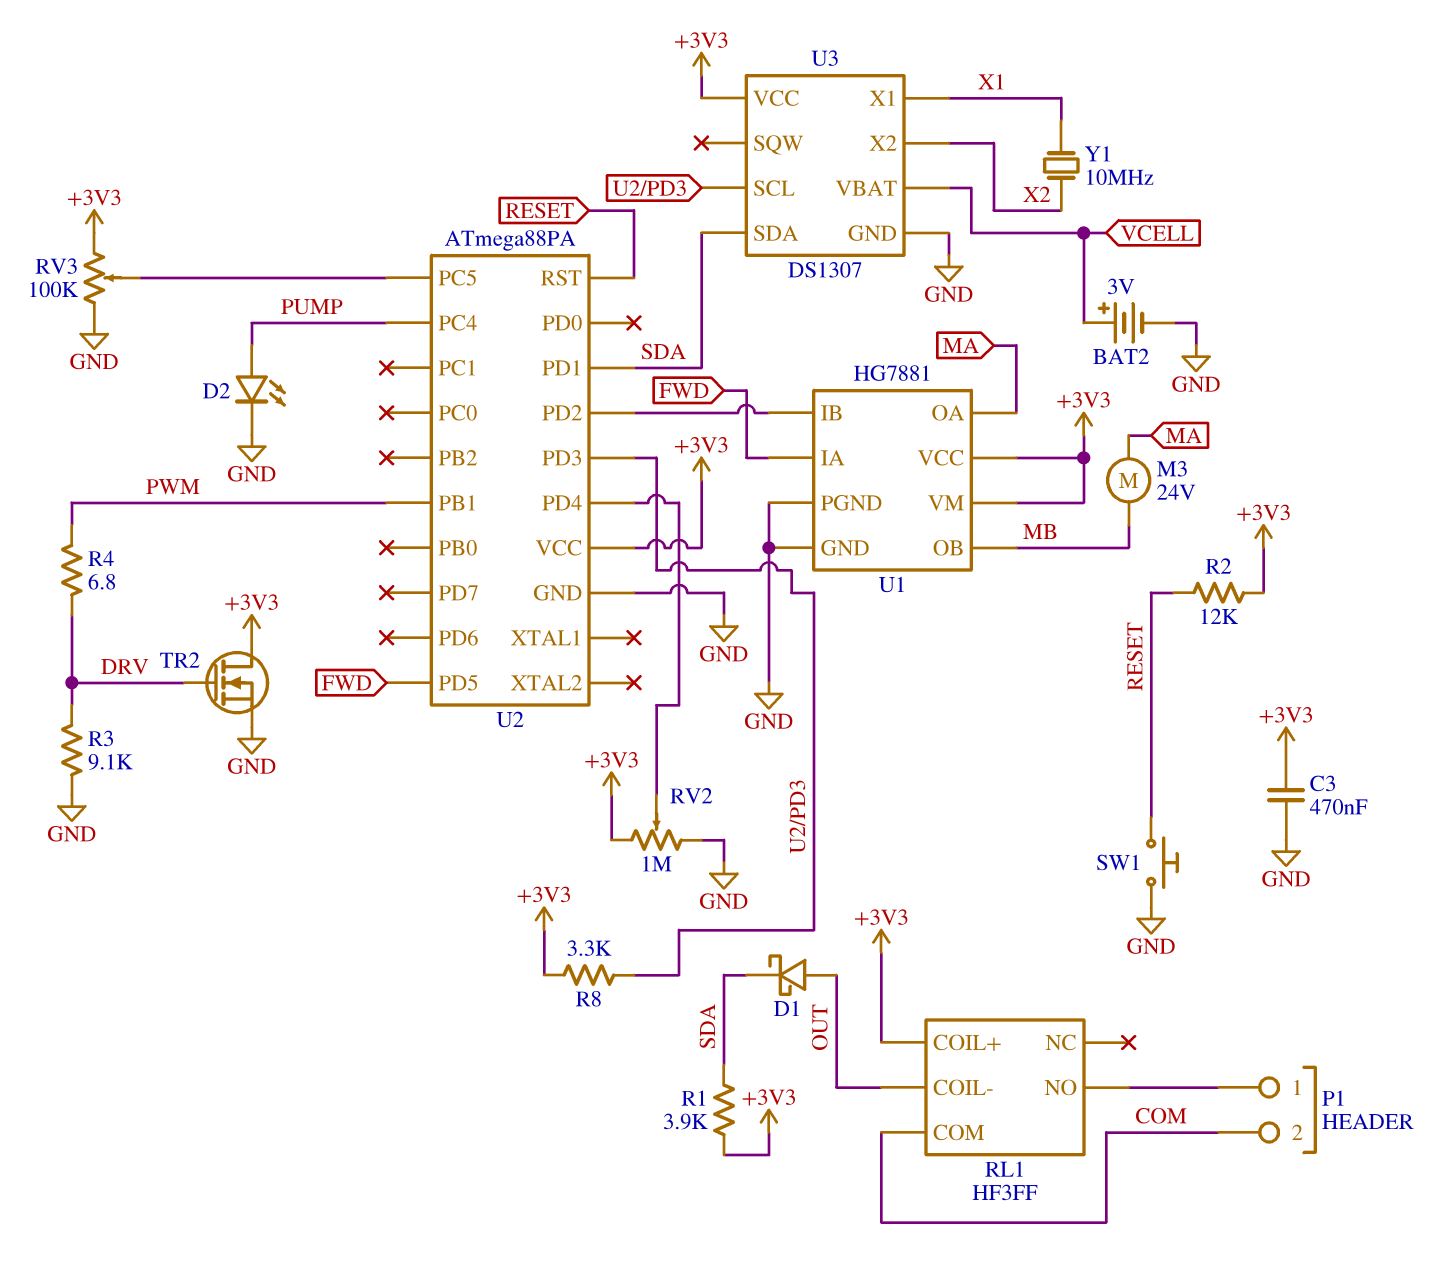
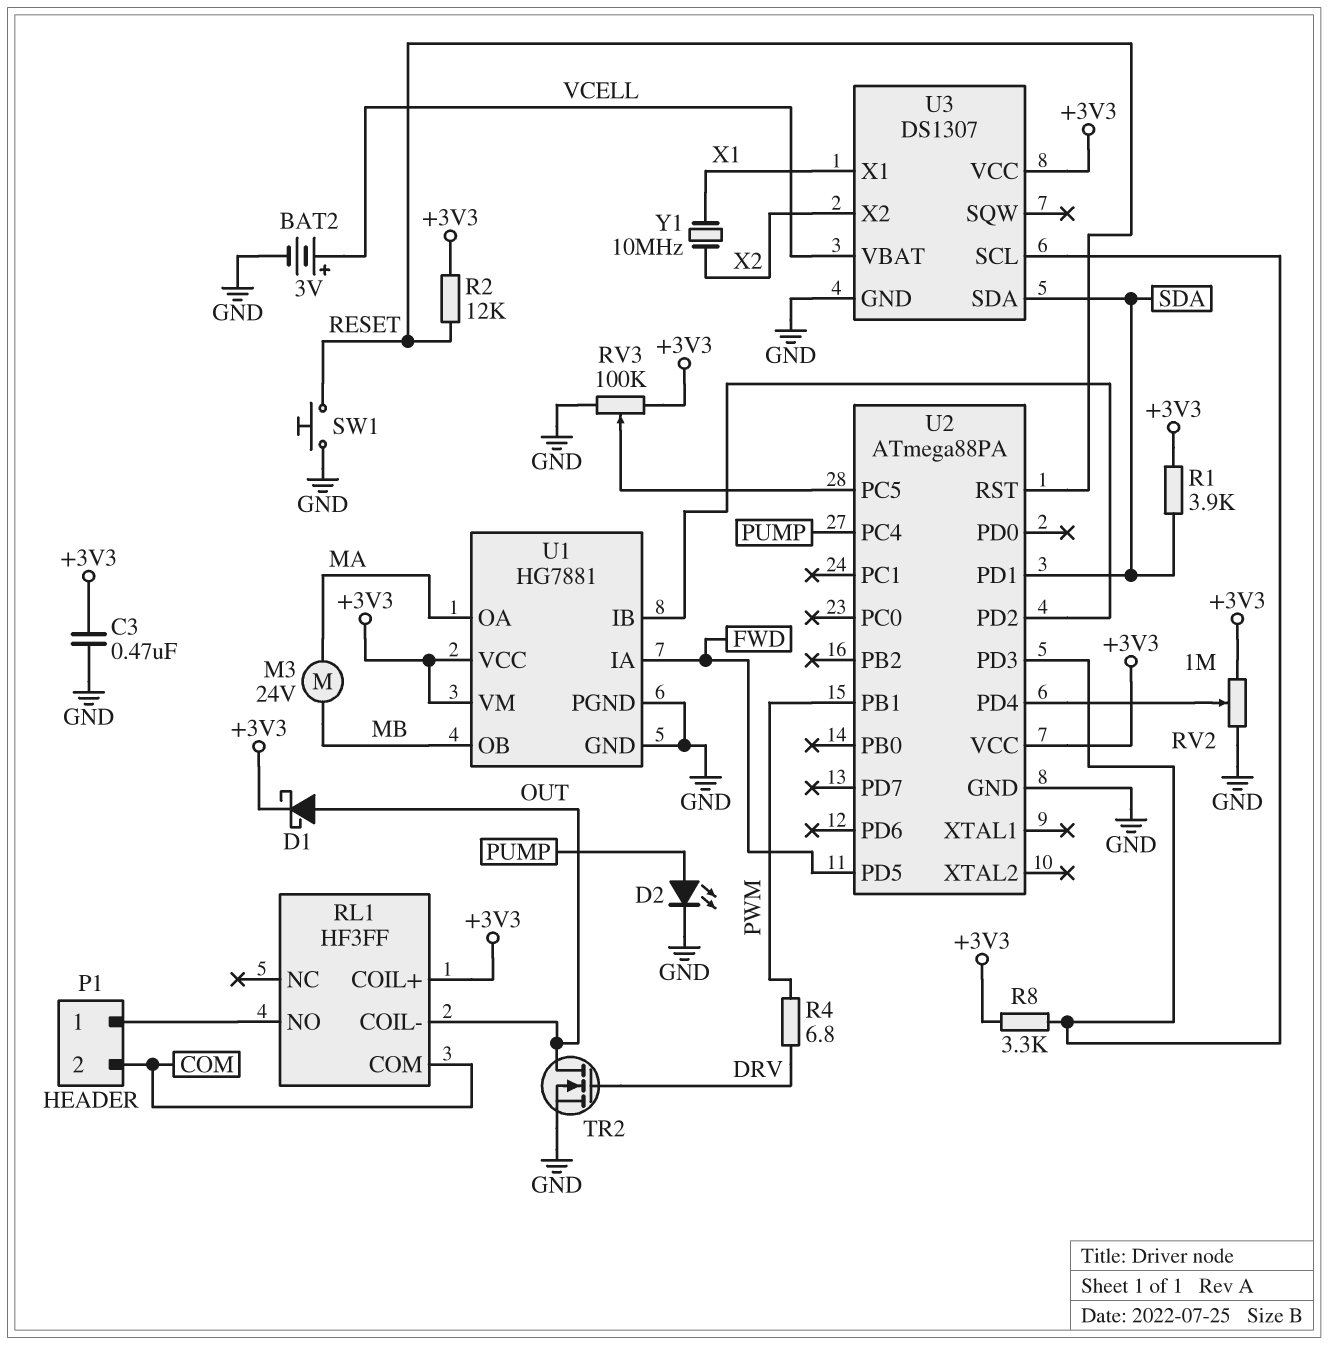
D1: schottky (A OUT, K SDA) -> schottky (A OUT, K +3V3)
R3: 9.1k (DRV, GND) -> none
TR2: NMOS (G DRV, D +3V3, S GND) -> NMOS (G DRV, D OUT, S GND)

